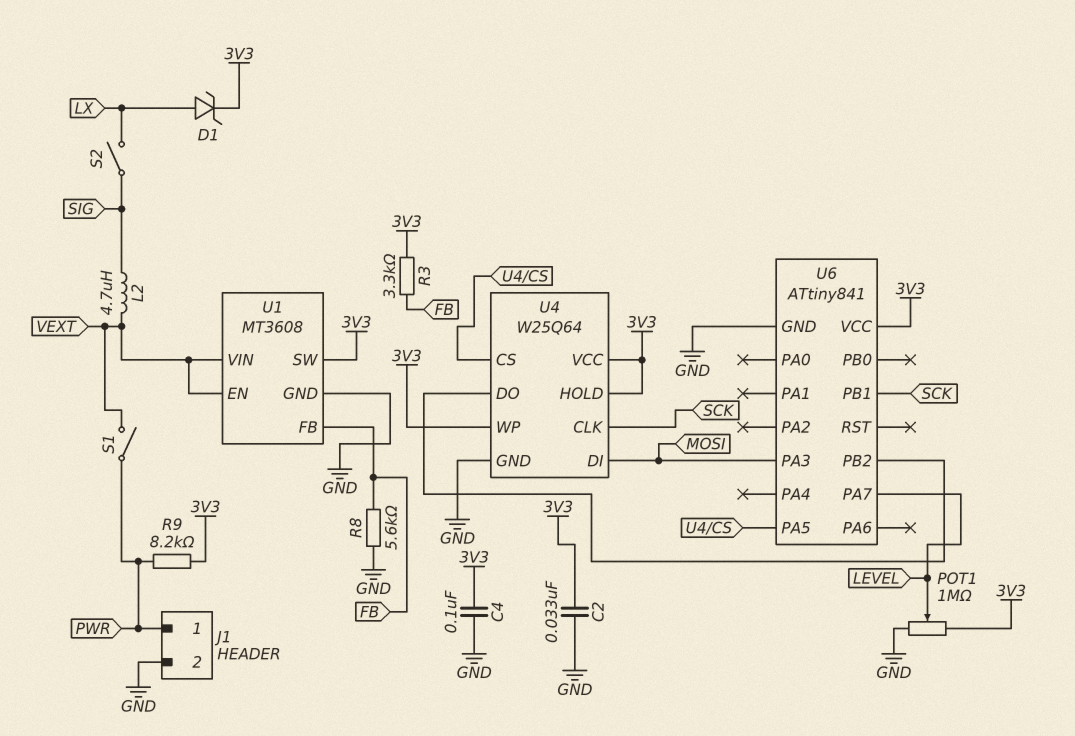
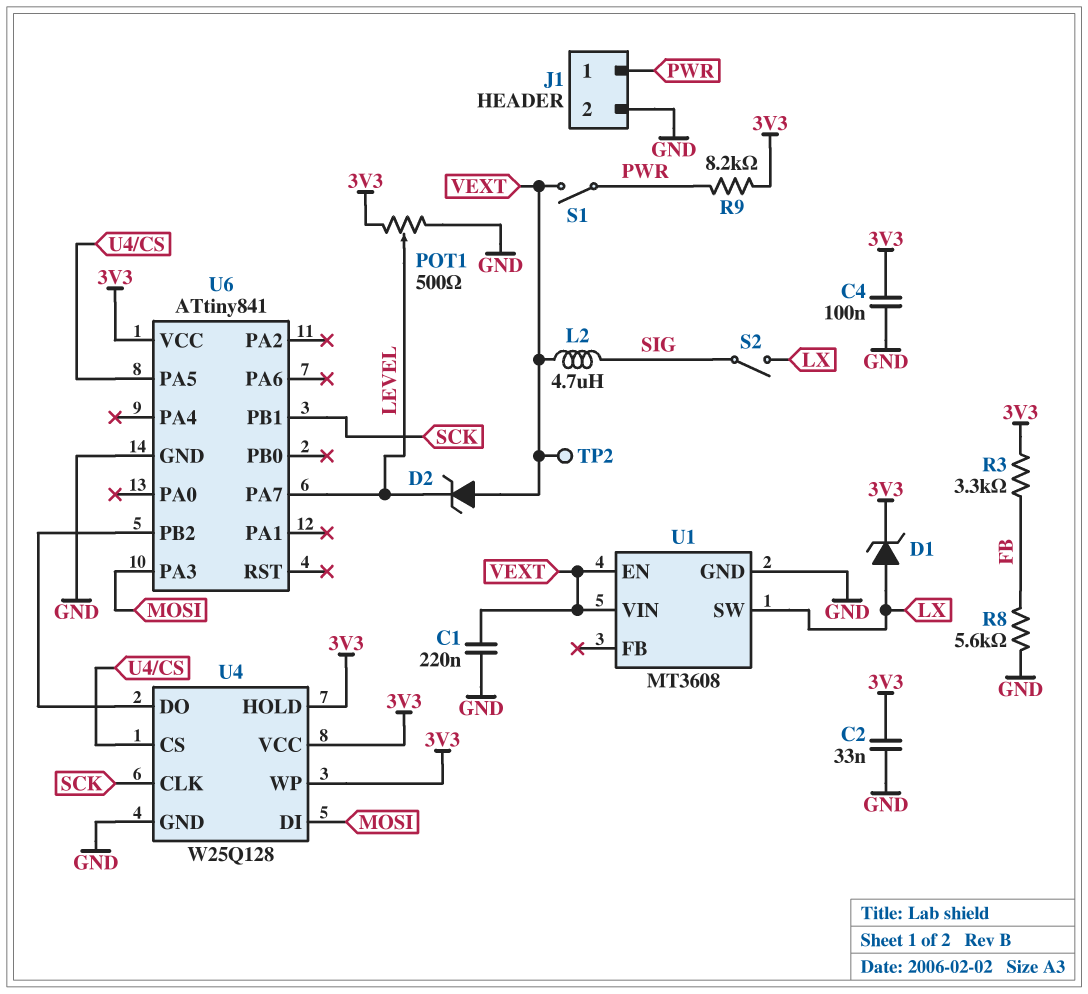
C1: none -> 220nF (GND, VEXT)
D2: none -> zener (A VEXT, K LEVEL)
POT1: 1M (3V3, GND, wiper LEVEL) -> 500 (3V3, GND, wiper LEVEL)
TP2: none -> test point (VEXT)
U1 pin FB: FB -> none
U1 pin SW: 3V3 -> LX
U4: W25Q64 -> W25Q128

